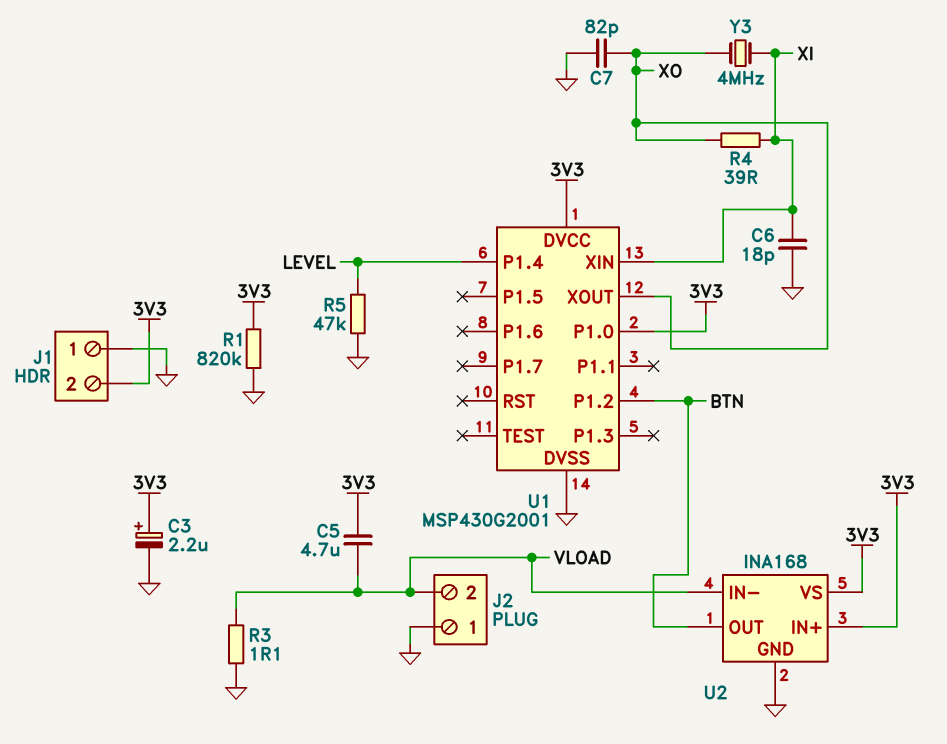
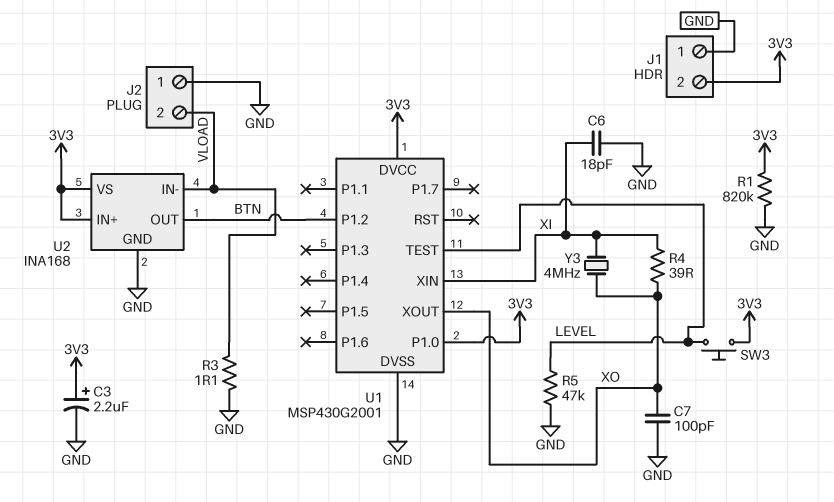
C5: 4.7uF (3V3, VLOAD) -> none
C7: 82pF (GND, XO) -> 100pF (GND, XO)
SW3: none -> button (3V3, LEVEL)
U1 pin P1.4: LEVEL -> none
U1 pin TEST: none -> LEVEL

